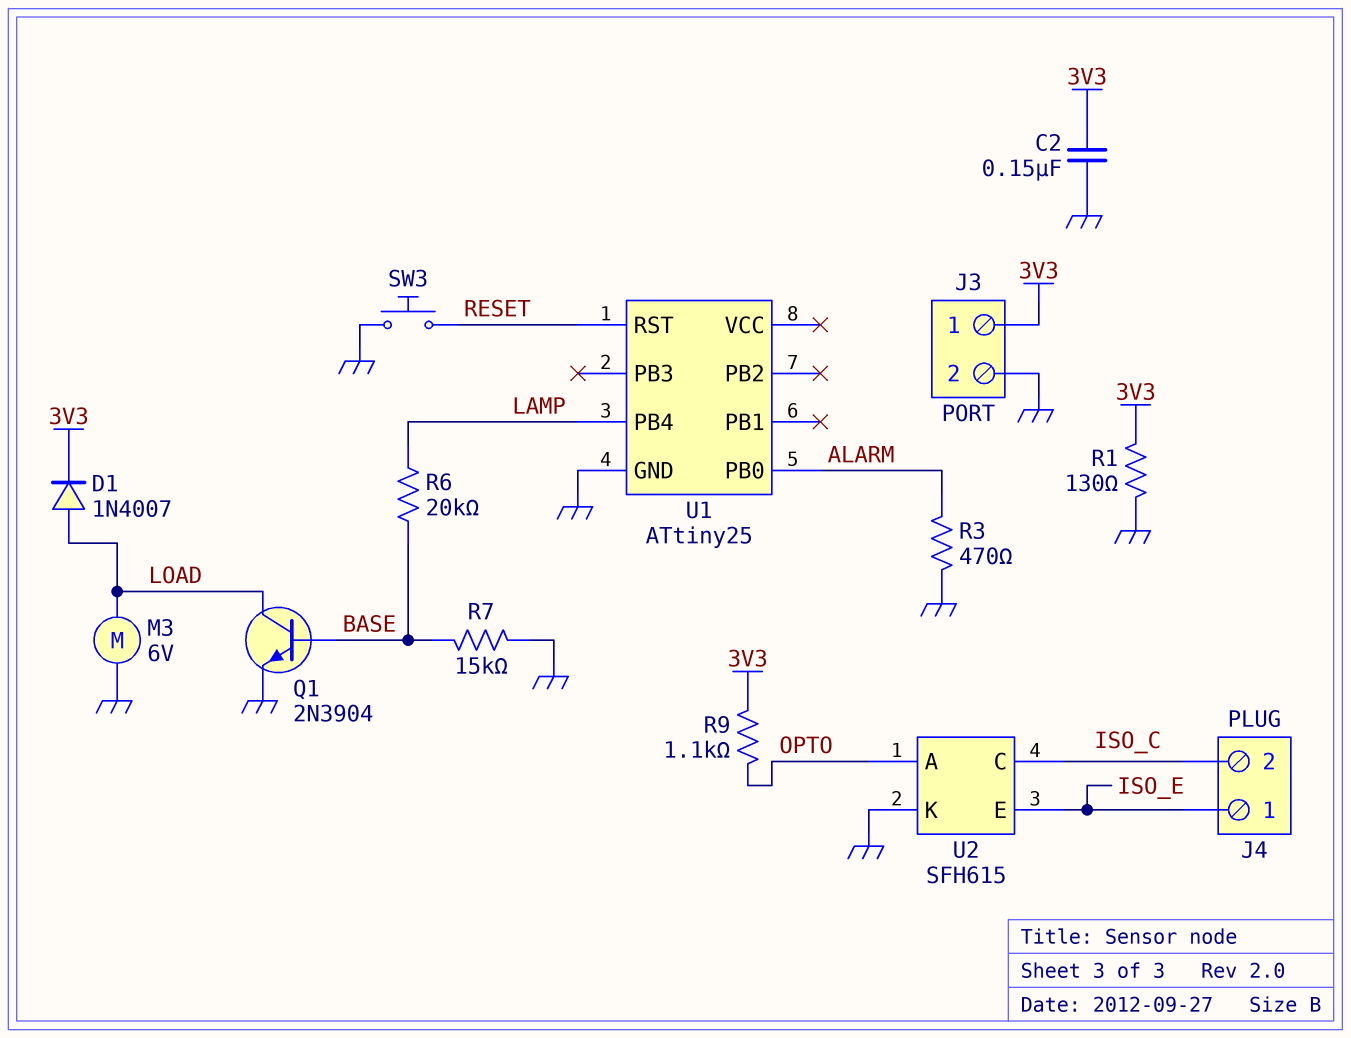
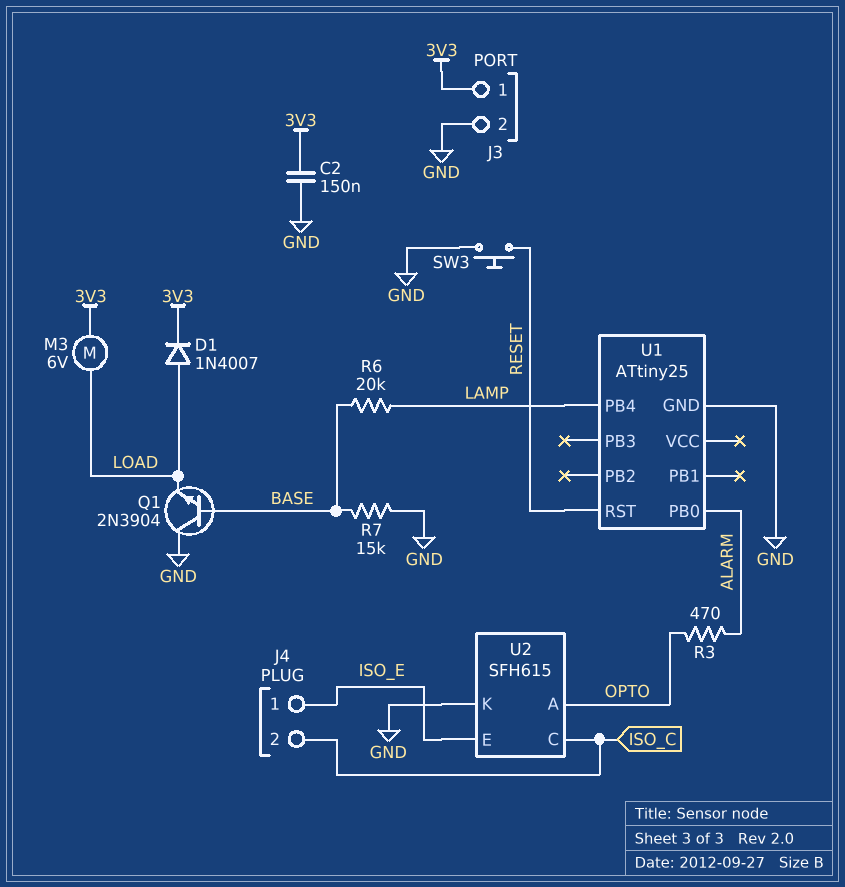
M3: motor 6V (GND, LOAD) -> motor 6V (3V3, LOAD)
Q1: NPN 2N3904 (B BASE, C LOAD, E GND) -> NPN 2N3904 (B BASE, C GND, E LOAD)
R1: 130 (3V3, GND) -> none
R3: 470 (ALARM, GND) -> 470 (ALARM, OPTO)
R9: 1.1k (3V3, OPTO) -> none

